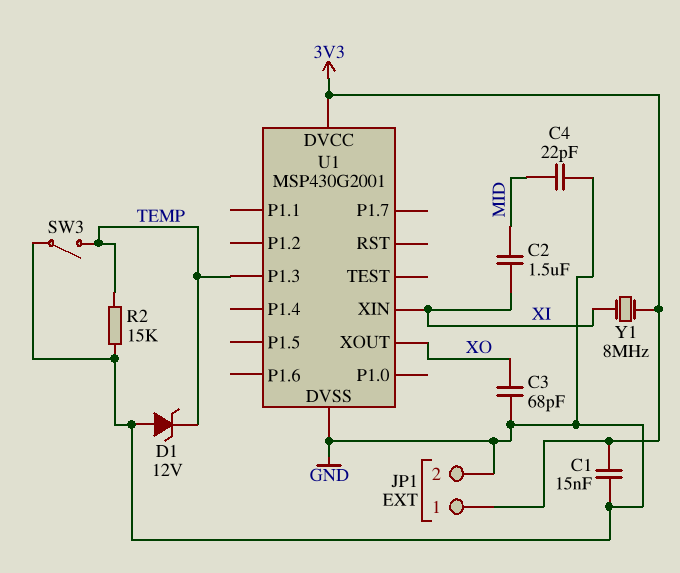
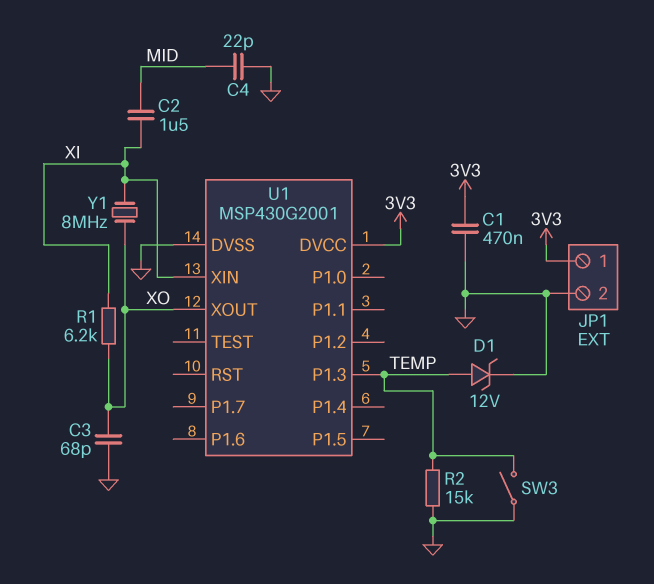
C1: 15nF (3V3, GND) -> 470nF (3V3, GND)
D1: zener 12V (A GND, K TEMP) -> zener 12V (A TEMP, K GND)
R1: none -> 6.2k (XI, XO)
Y1: 8MHz (3V3, XI) -> 8MHz (XI, XO)

